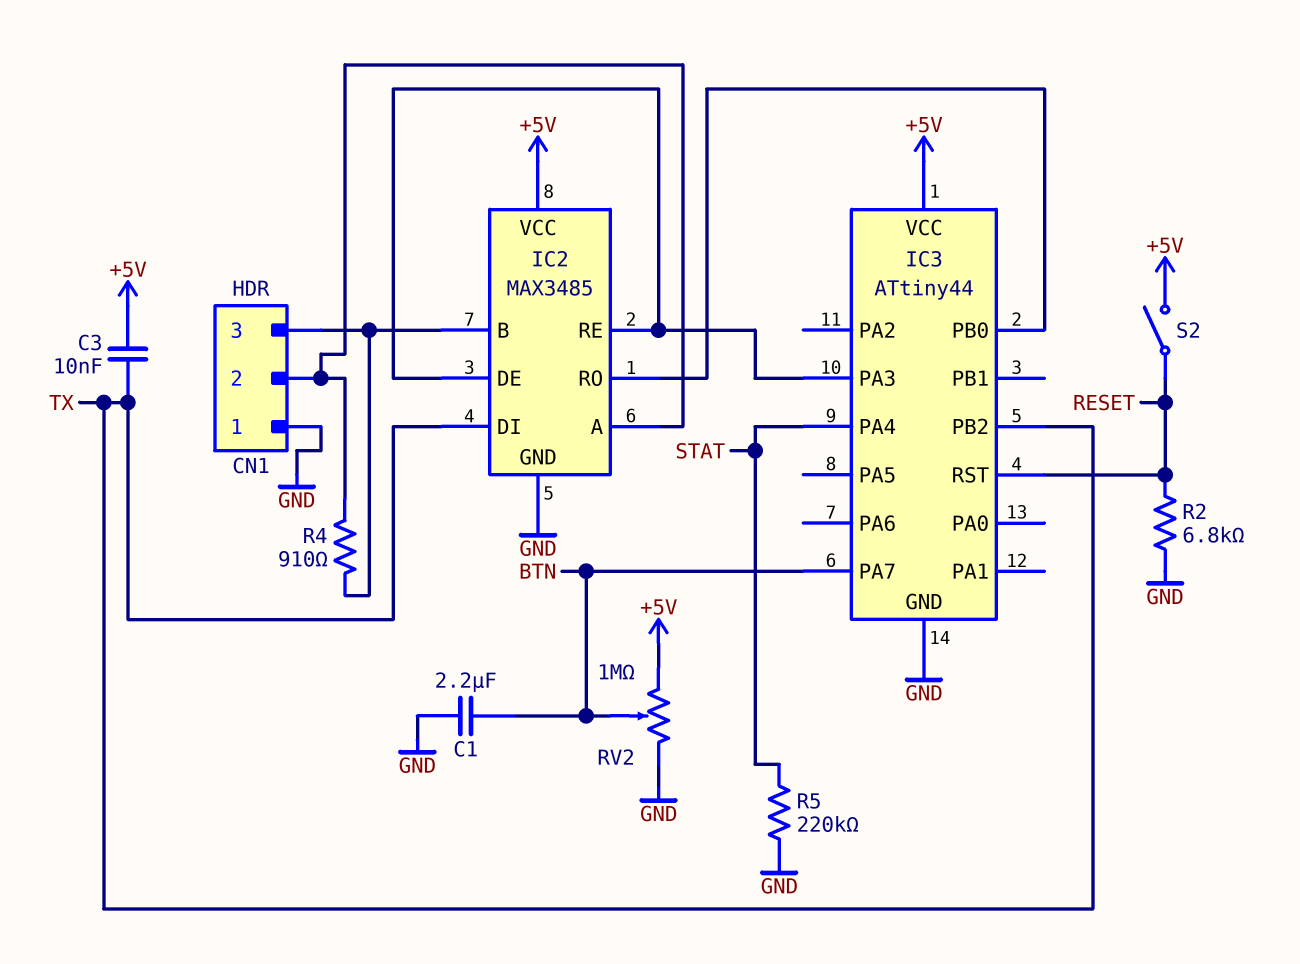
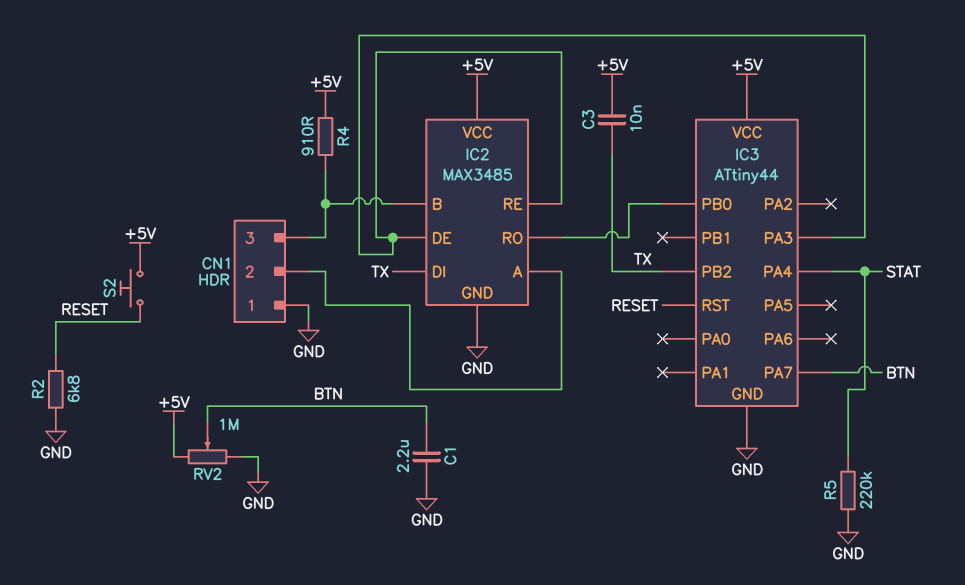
R4: 910 (CN1/2, CN1/3) -> 910 (+5V, CN1/3)
S2: switch (+5V, RESET) -> button (+5V, RESET)

